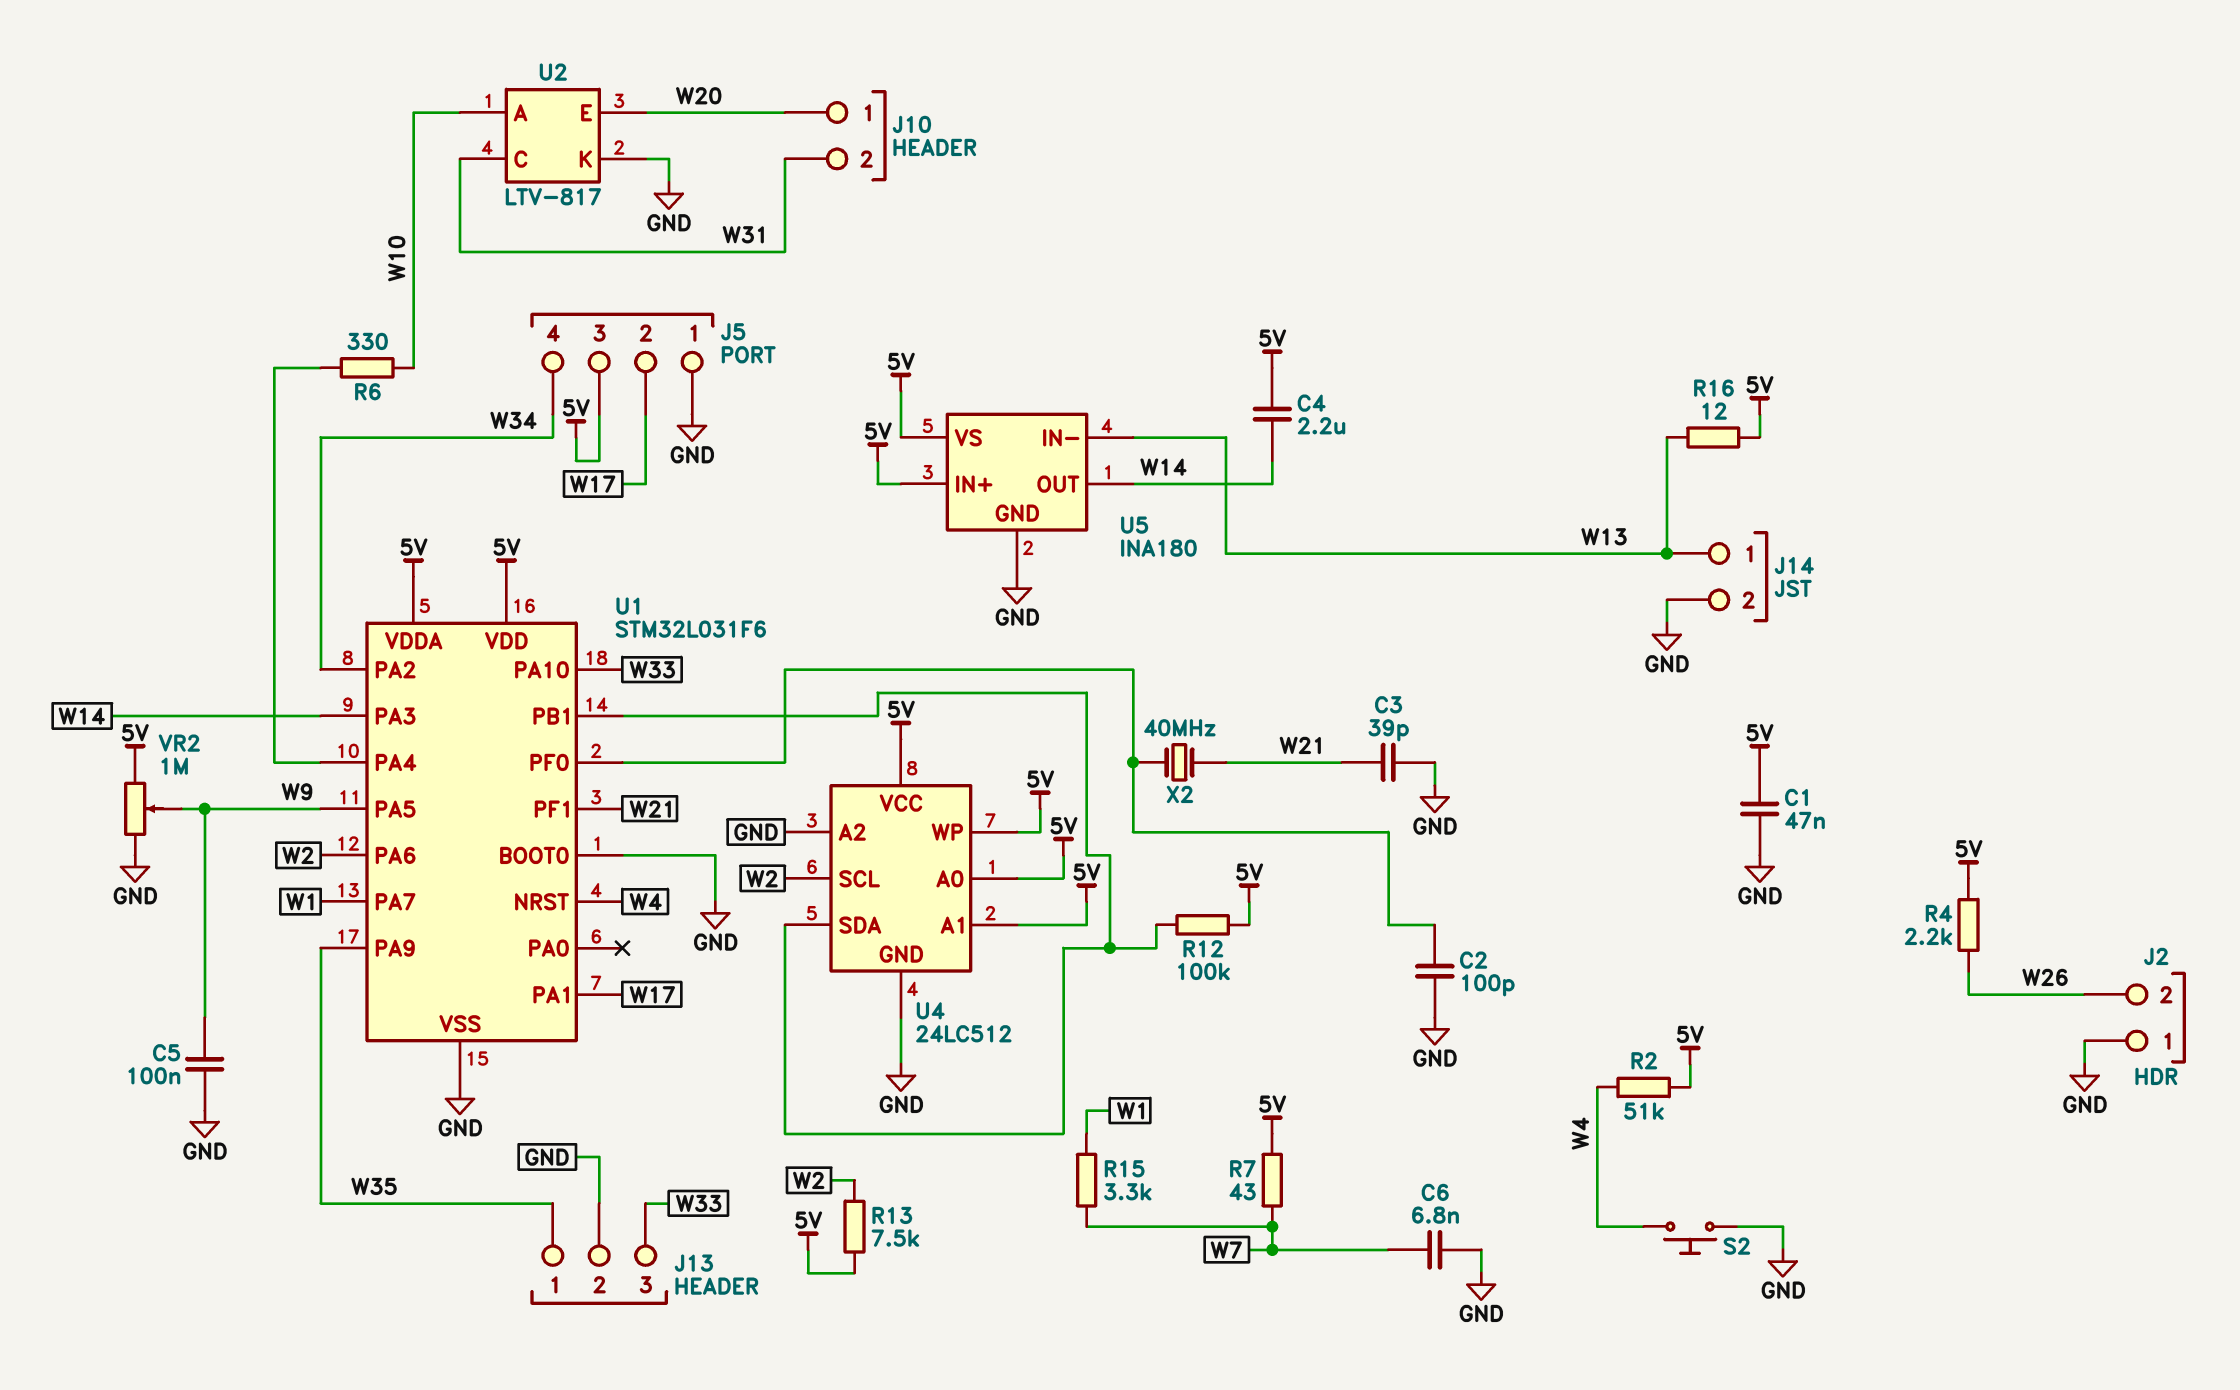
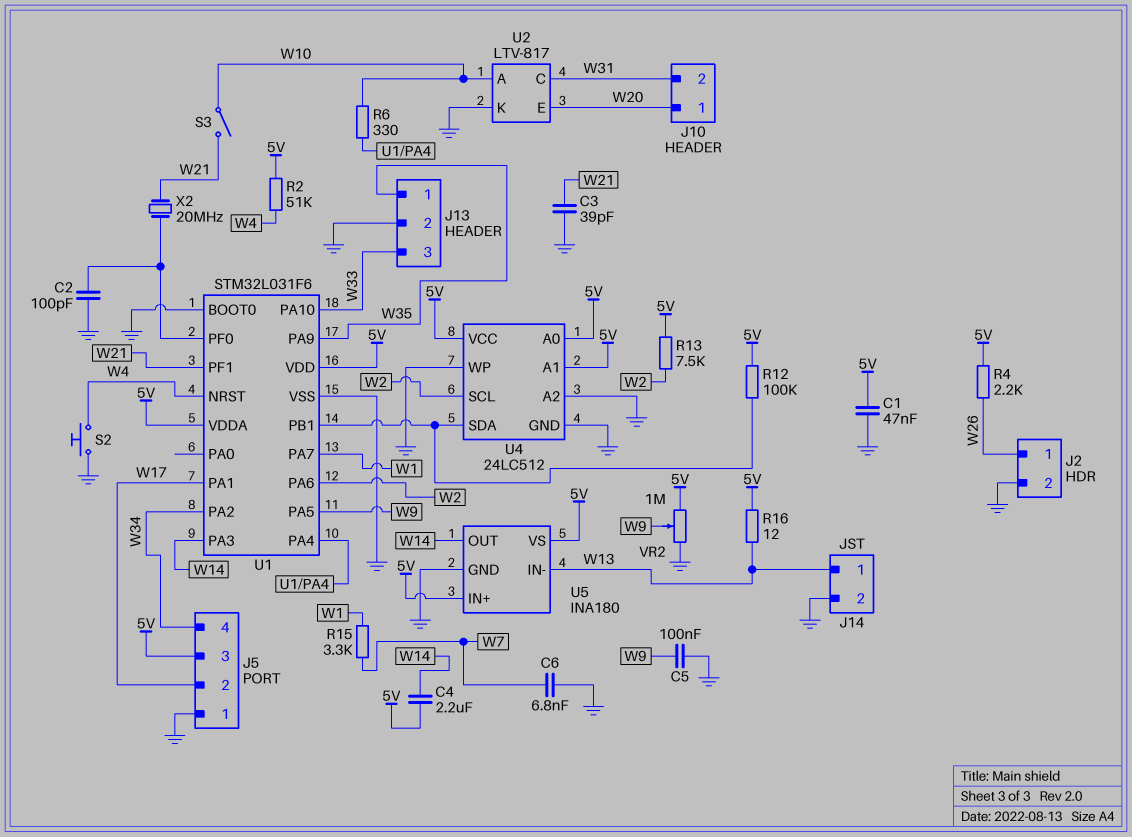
J2 pin 1: GND -> W26
J2 pin 2: W26 -> GND
R7: 43 (5V, W7) -> none
S3: none -> switch (W10, W21)
U4 pin WP: 5V -> GND
X2: 40MHz (U1/PF0, W21) -> 20MHz (U1/PF0, W21)

